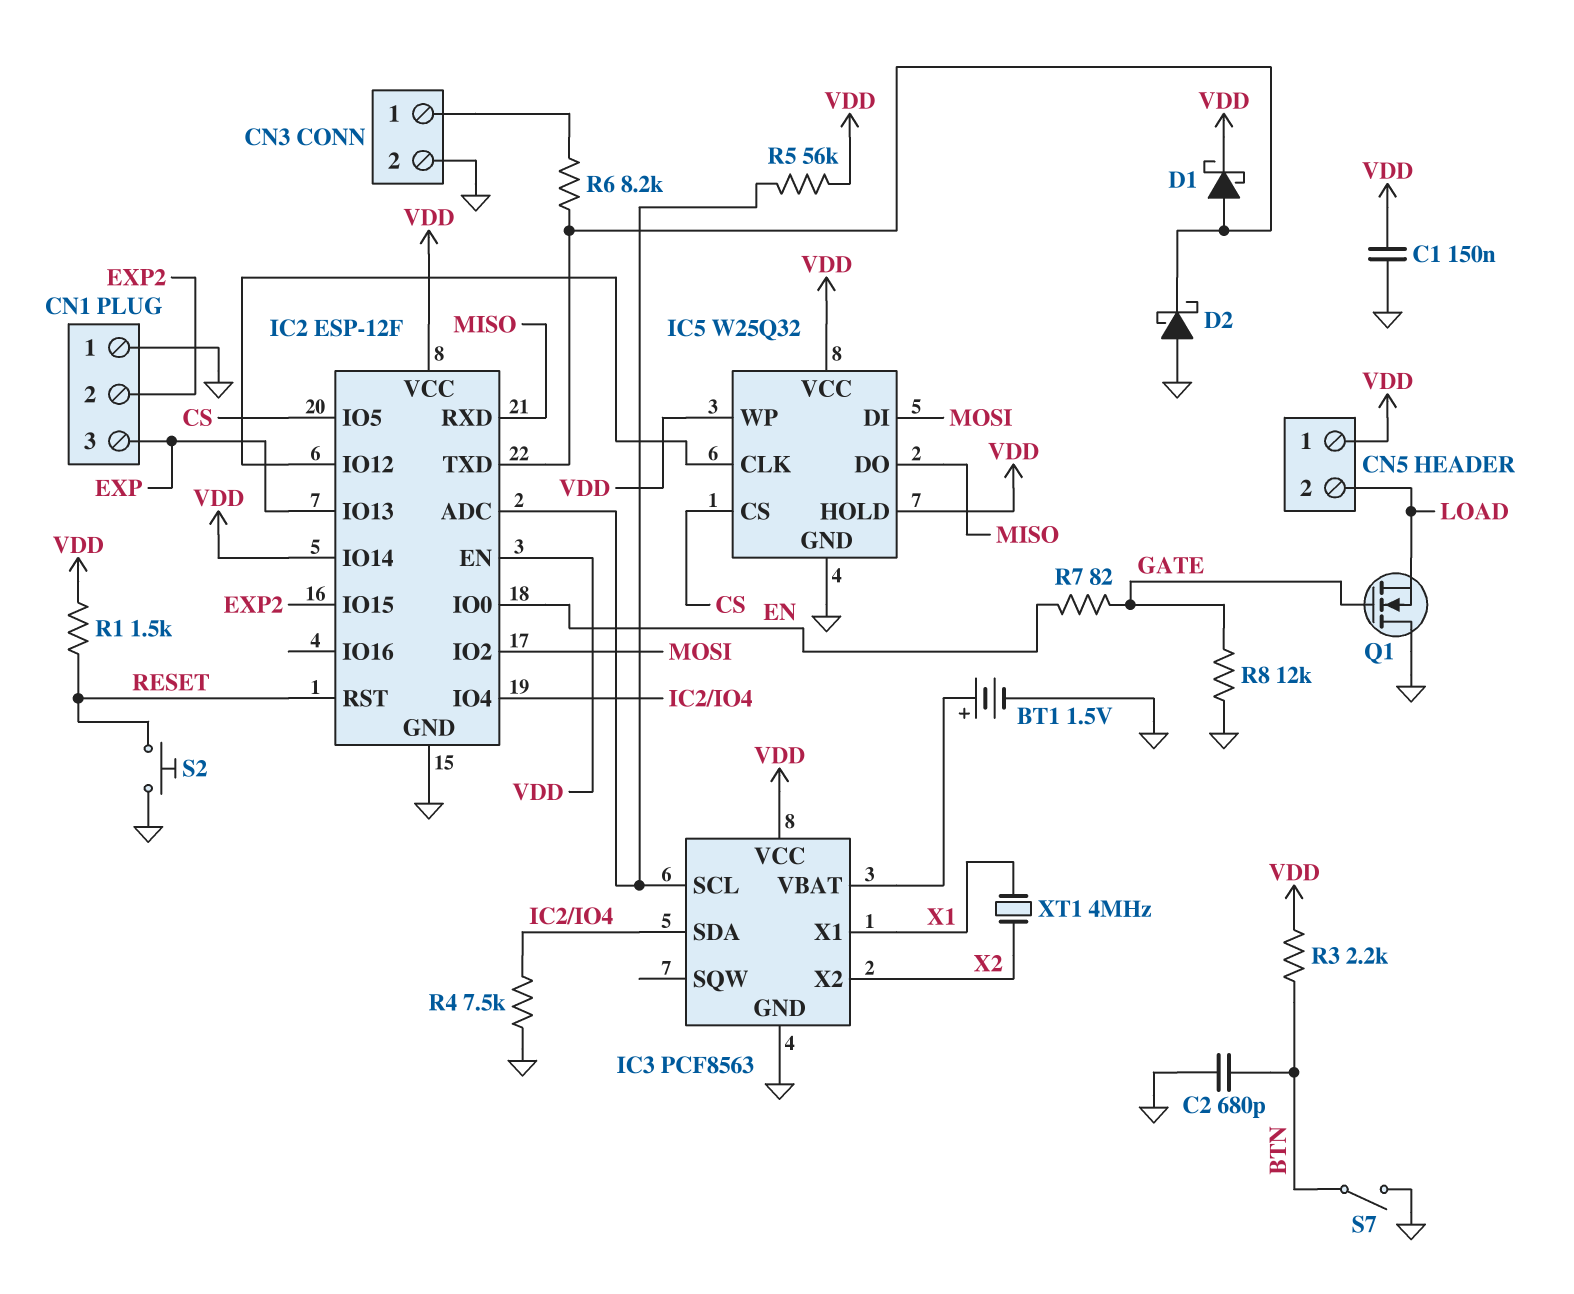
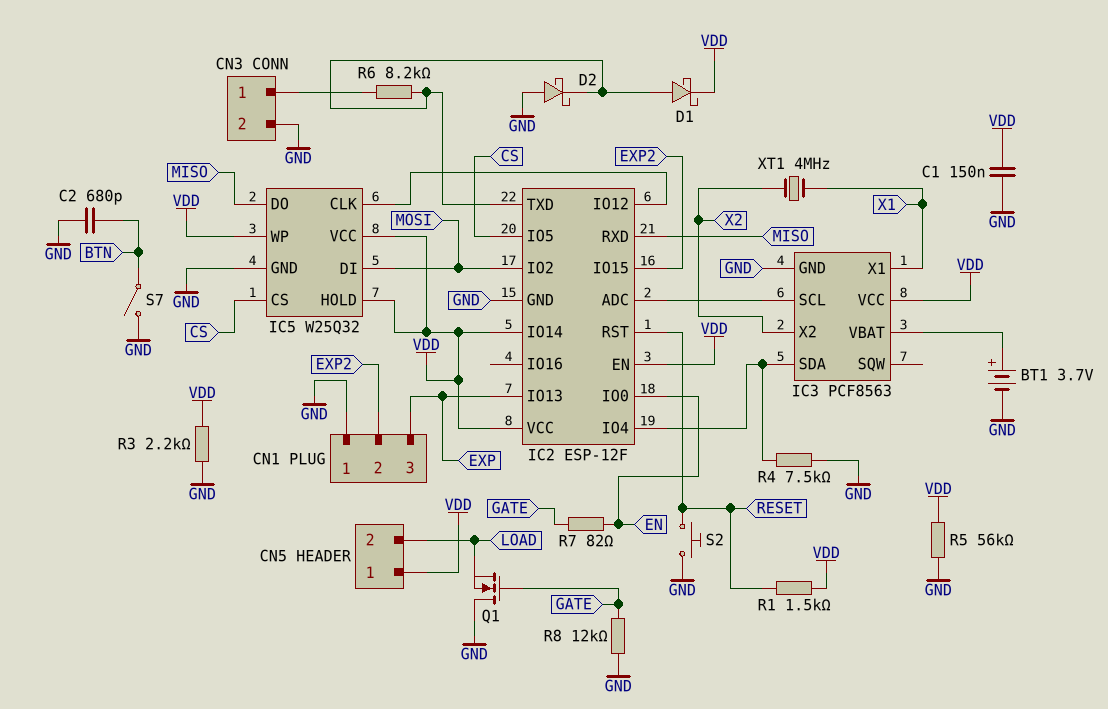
BT1: 1.5V (plus IC3/VBAT, minus GND) -> 3.7V (plus IC3/VBAT, minus GND)
R3: 2.2k (BTN, VDD) -> 2.2k (GND, VDD)
R5: 56k (IC2/ADC, VDD) -> 56k (GND, VDD)

